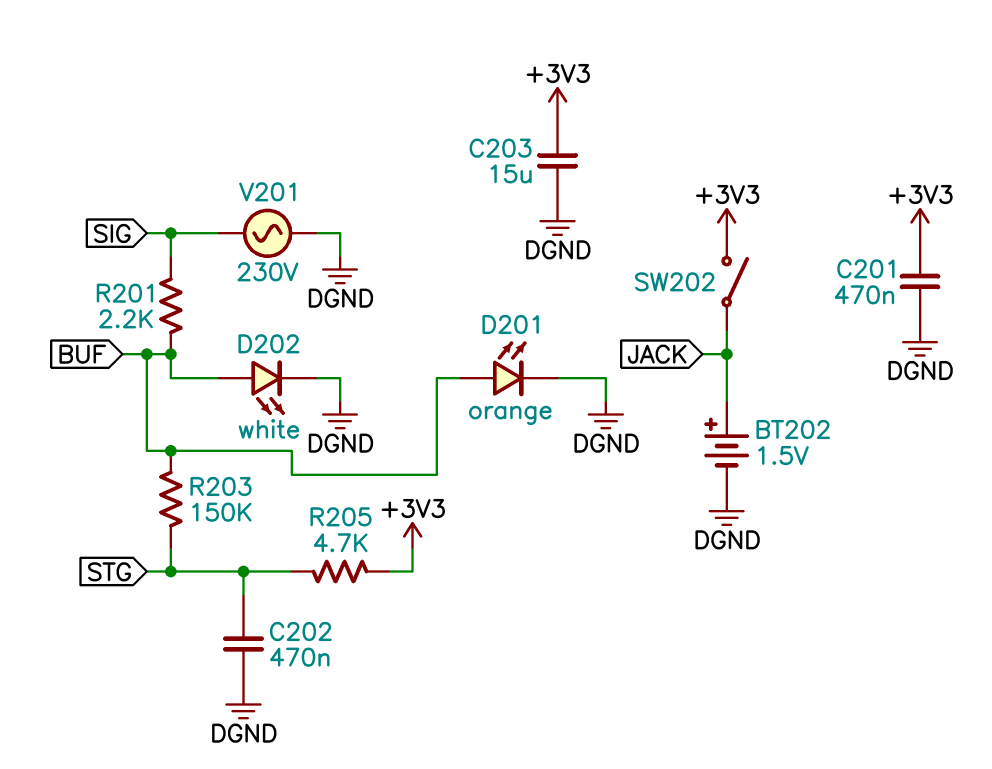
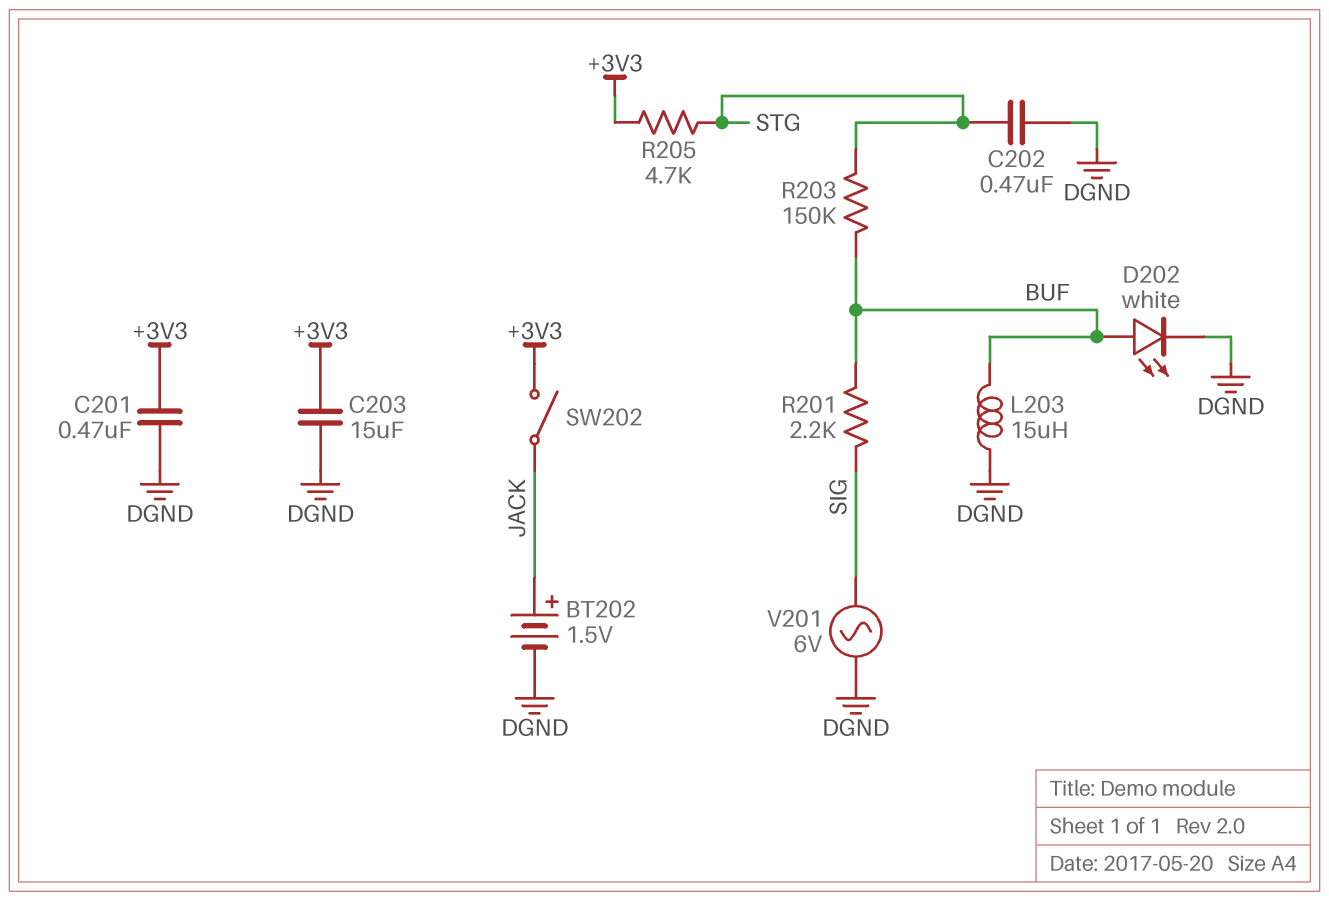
D201: LED orange (A BUF, K DGND) -> none
L203: none -> 15uH (BUF, DGND)
V201: AC 230V (DGND, SIG) -> AC 6V (DGND, SIG)

